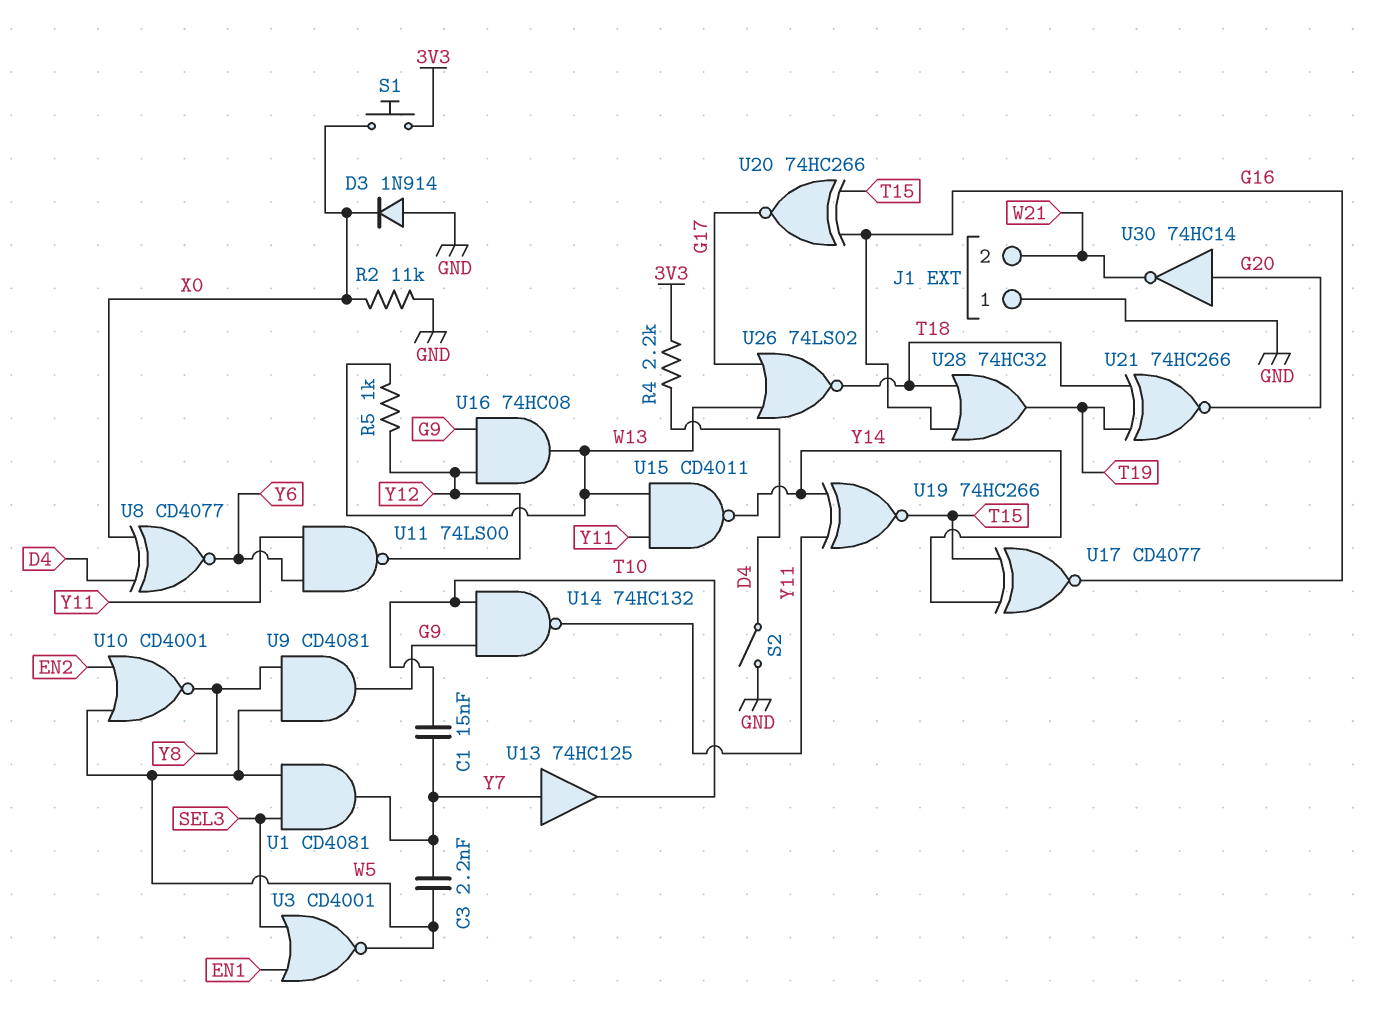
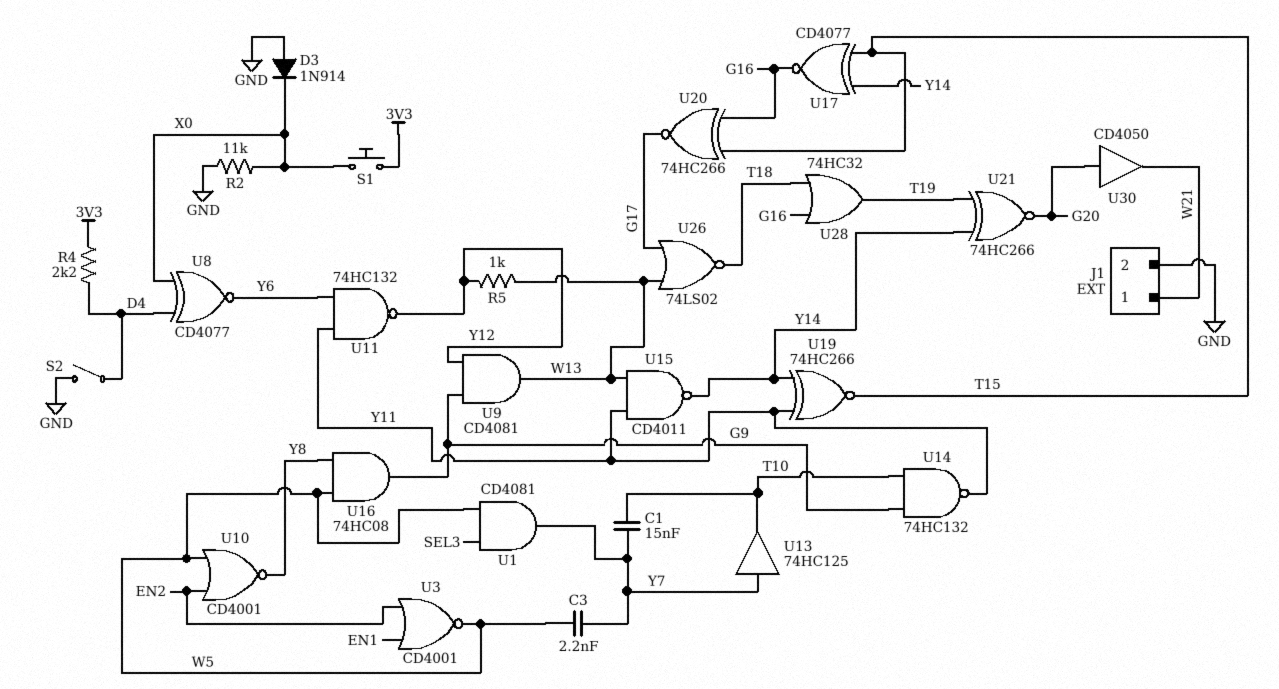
J1 pin 1: GND -> W21
J1 pin 2: W21 -> GND
U3: NOR CD4001 (in EN1, in SEL3, out W5) -> NOR CD4001 (in EN1, in EN2, out W5)
U9: AND CD4081 (in W5, in Y8, out G9) -> AND CD4081 (in G9, in Y12, out W13)
U11: NAND 74LS00 (in Y6, in Y11, out Y12) -> NAND 74HC132 (in Y6, in Y11, out Y12)
U16: AND 74HC08 (in G9, in Y12, out W13) -> AND 74HC08 (in W5, in Y8, out G9)
U21: XNOR 74HC266 (in T18, in T19, out G20) -> XNOR 74HC266 (in T19, in Y14, out G20)
U30: NOT 74HC14 (in G20, out W21) -> buffer CD4050 (in G20, out W21)

